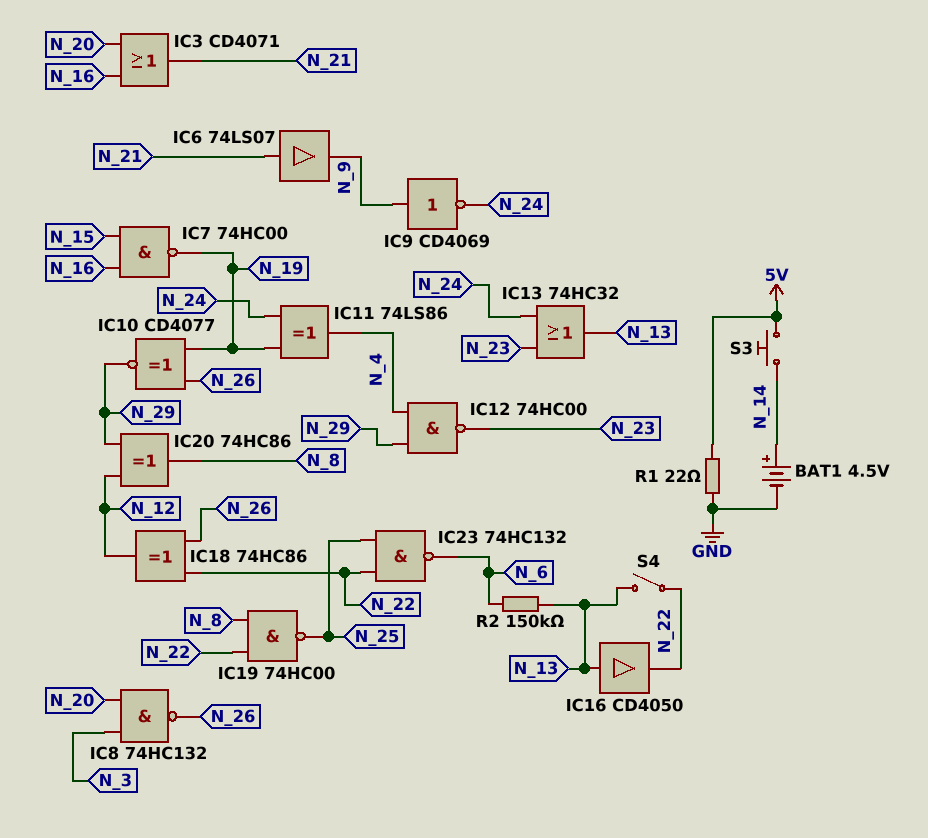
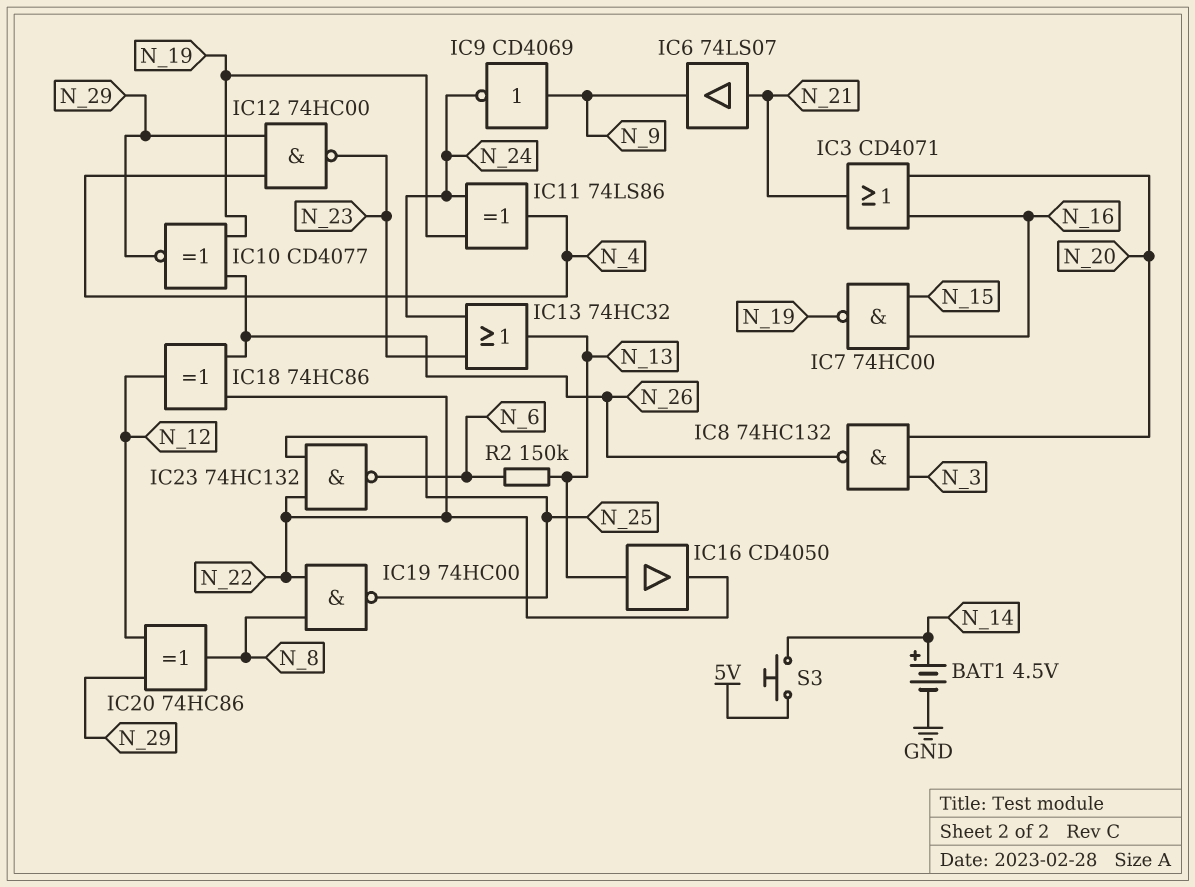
R1: 22 (5V, GND) -> none
S4: switch (N_13, N_22) -> none

